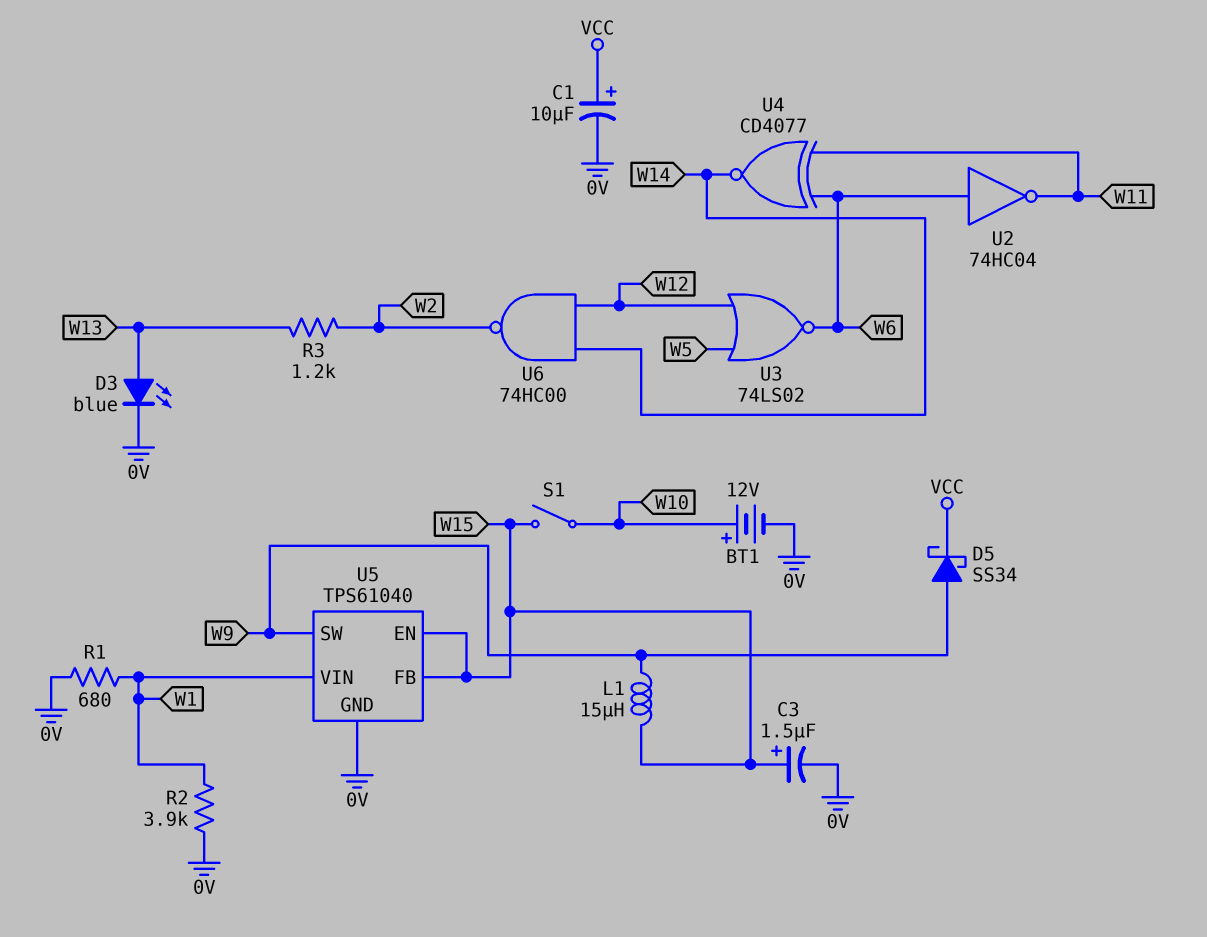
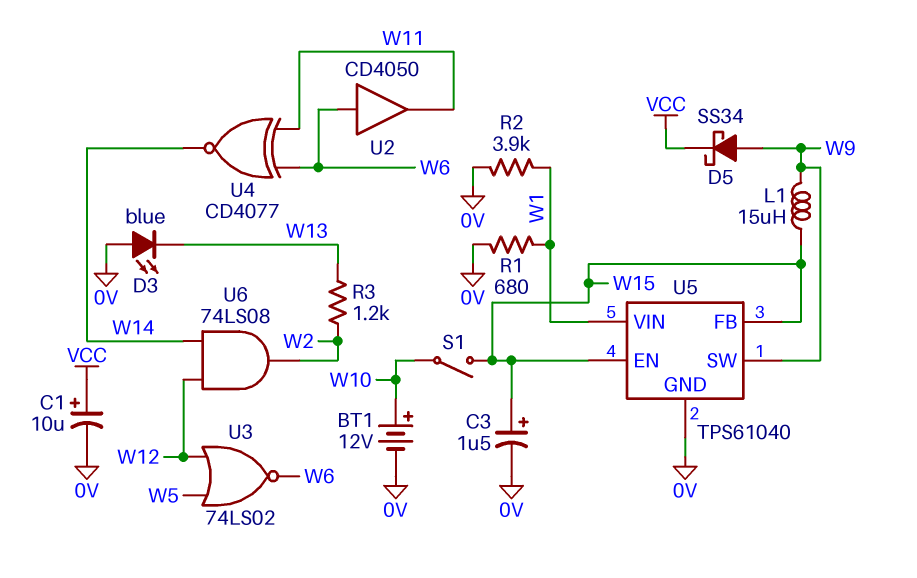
D3: LED blue (A W13, K 0V) -> LED blue (A 0V, K W13)
U2: NOT 74HC04 (in W6, out W11) -> buffer CD4050 (in W6, out W11)
U6: NAND 74HC00 (in W12, in W14, out W2) -> AND 74LS08 (in W12, in W14, out W2)

